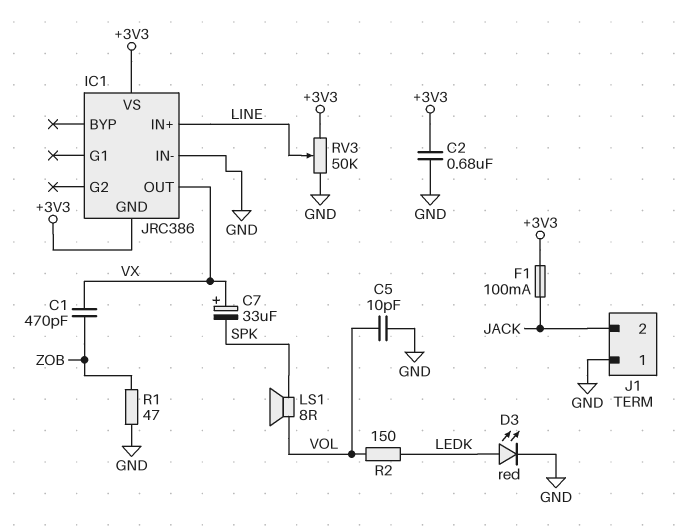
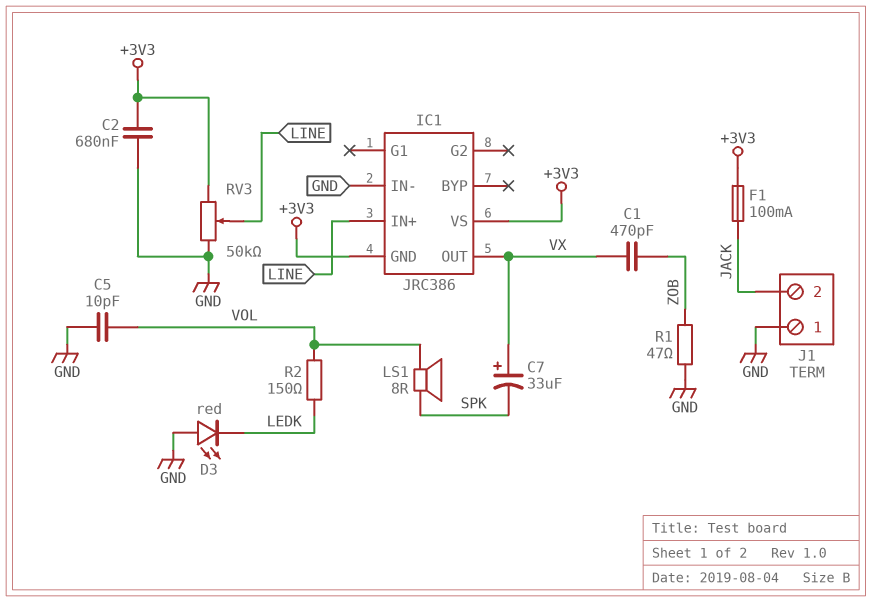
D3: LED red (A LEDK, K GND) -> LED red (A GND, K LEDK)

